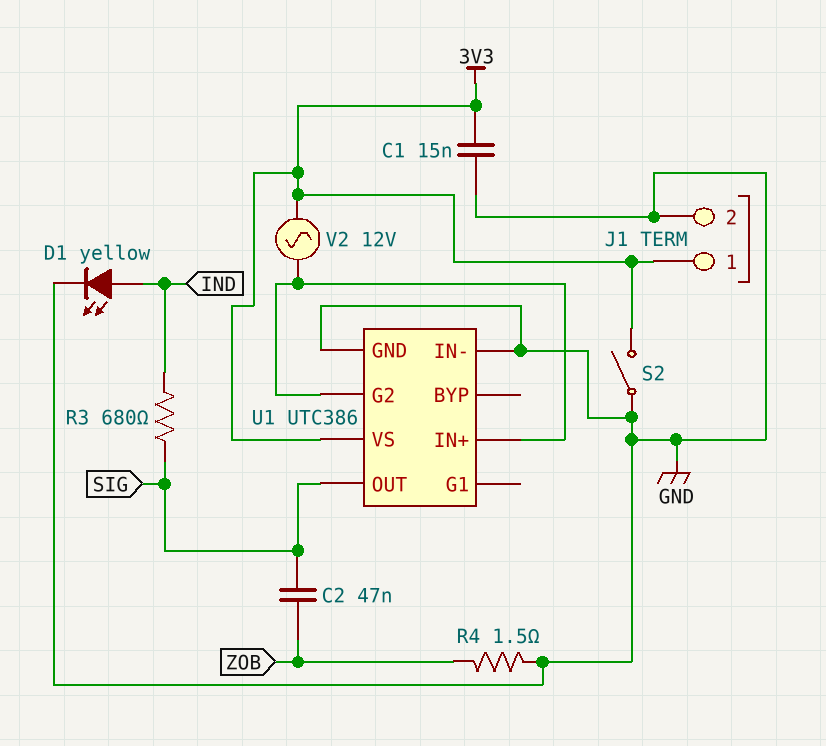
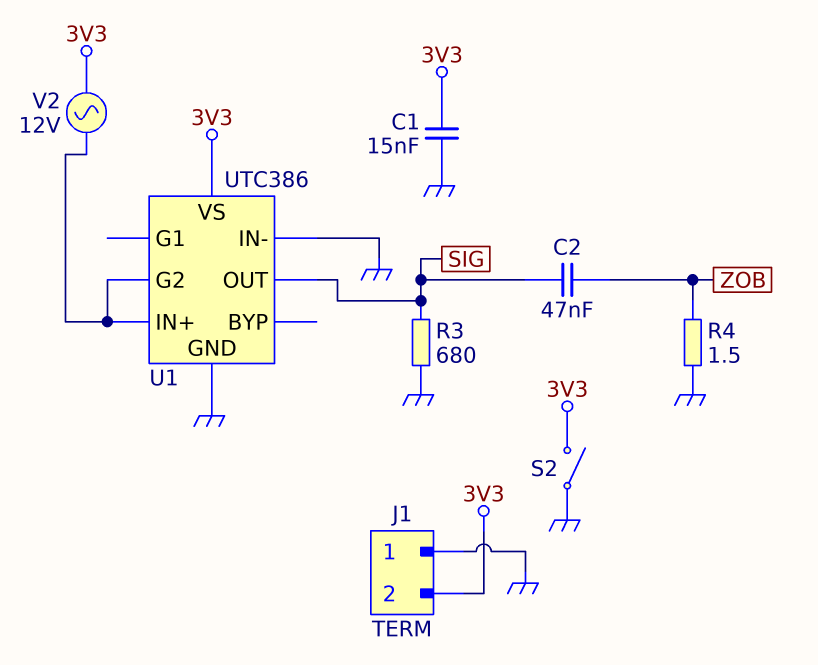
D1: LED yellow (A IND, K GND) -> none
J1 pin 1: 3V3 -> GND
J1 pin 2: GND -> 3V3
R3: 680 (IND, SIG) -> 680 (GND, SIG)

